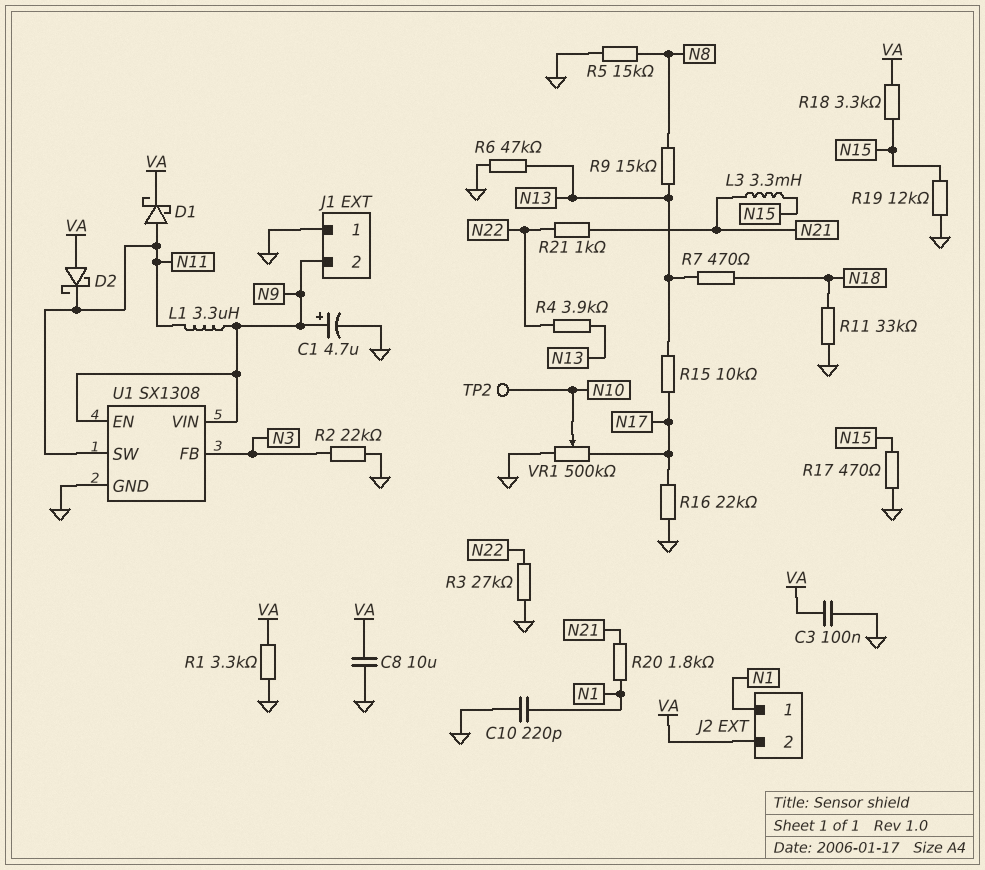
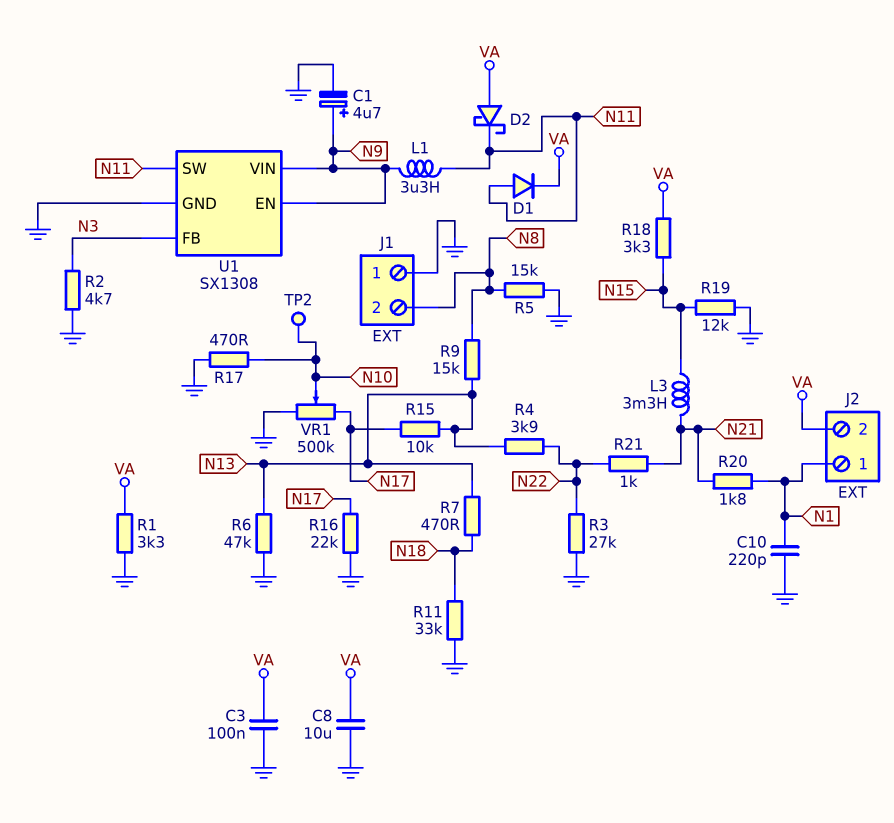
D1: schottky (A N11, K VA) -> diode (A N11, K VA)
J1 pin 2: N9 -> N8
R2: 22k (GND, N3) -> 4.7k (GND, N3)
R17: 470 (GND, N15) -> 470 (GND, N10)

